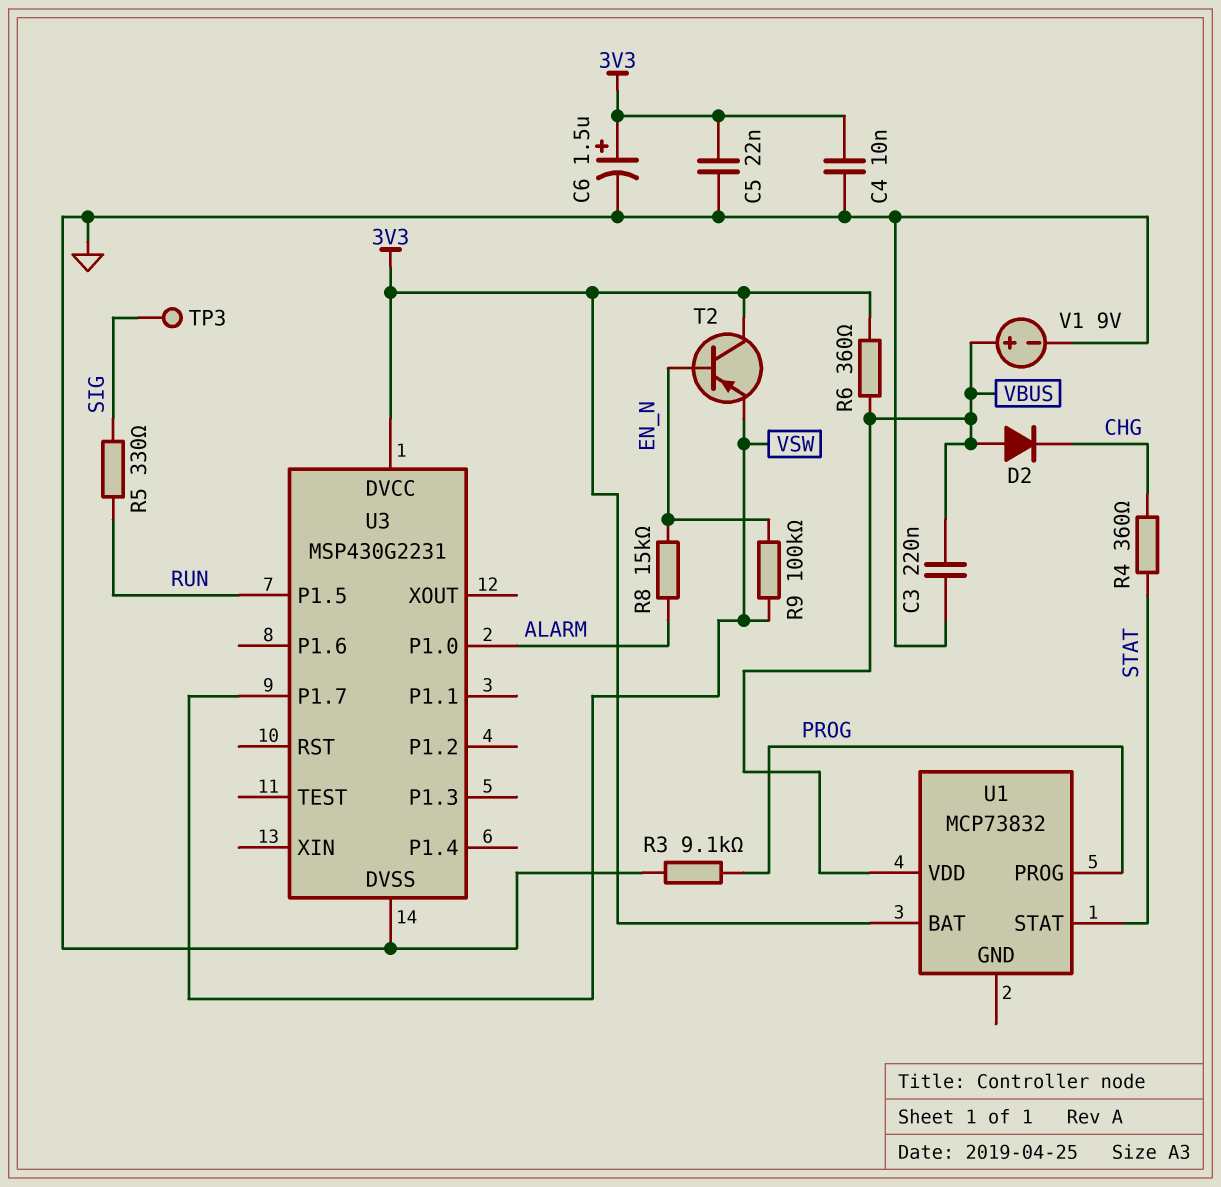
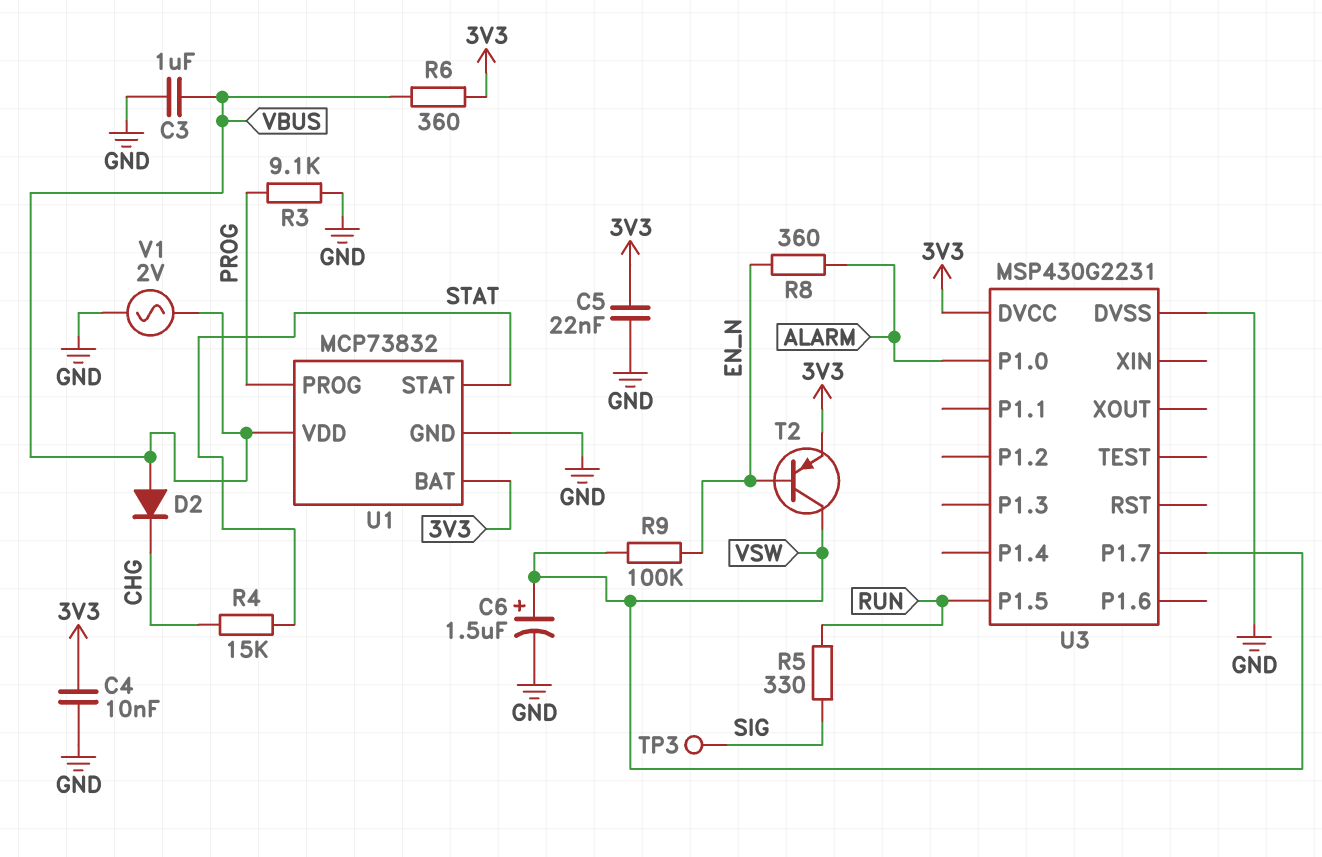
C3: 220nF (GND, VBUS) -> 1uF (GND, VBUS)
C6: 1.5uF (plus 3V3, minus GND) -> 1.5uF (plus VSW, minus GND)
R4: 360 (CHG, STAT) -> 15k (CHG, STAT)
R8: 15k (ALARM, EN_N) -> 360 (ALARM, EN_N)
T2: PNP (B EN_N, C 3V3, E VSW) -> PNP (B EN_N, C VSW, E 3V3)
U1 pin GND: none -> GND
V1: 9V (plus VBUS, minus GND) -> AC 2V (GND, VBUS)

